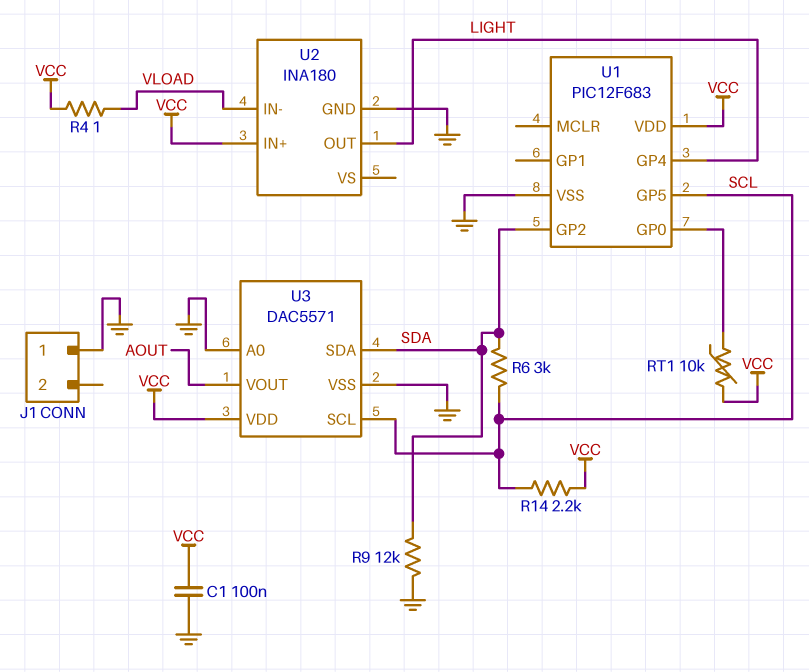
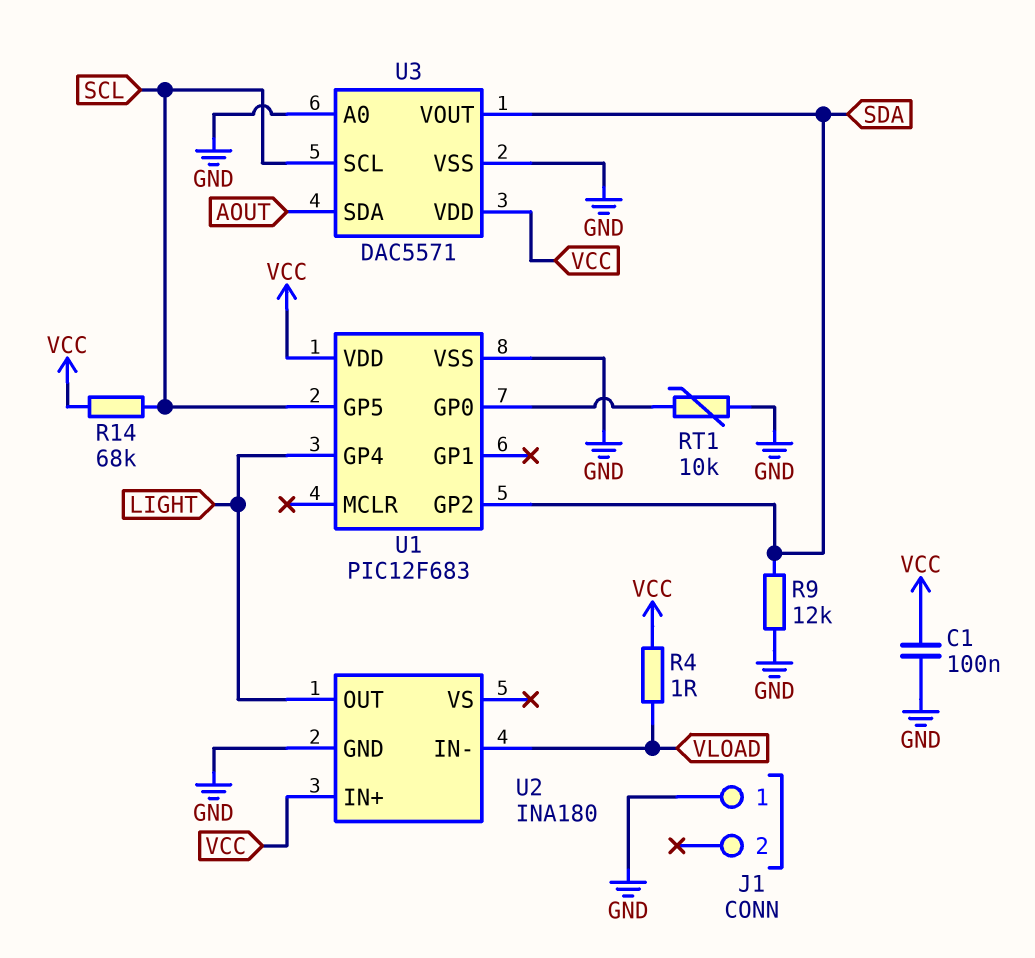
R6: 3k (SCL, SDA) -> none
R14: 2.2k (SCL, VCC) -> 68k (SCL, VCC)
RT1: 10k (U1/GP0, VCC) -> 10k (GND, U1/GP0)
U3 pin SDA: SDA -> AOUT
U3 pin VOUT: AOUT -> SDA

